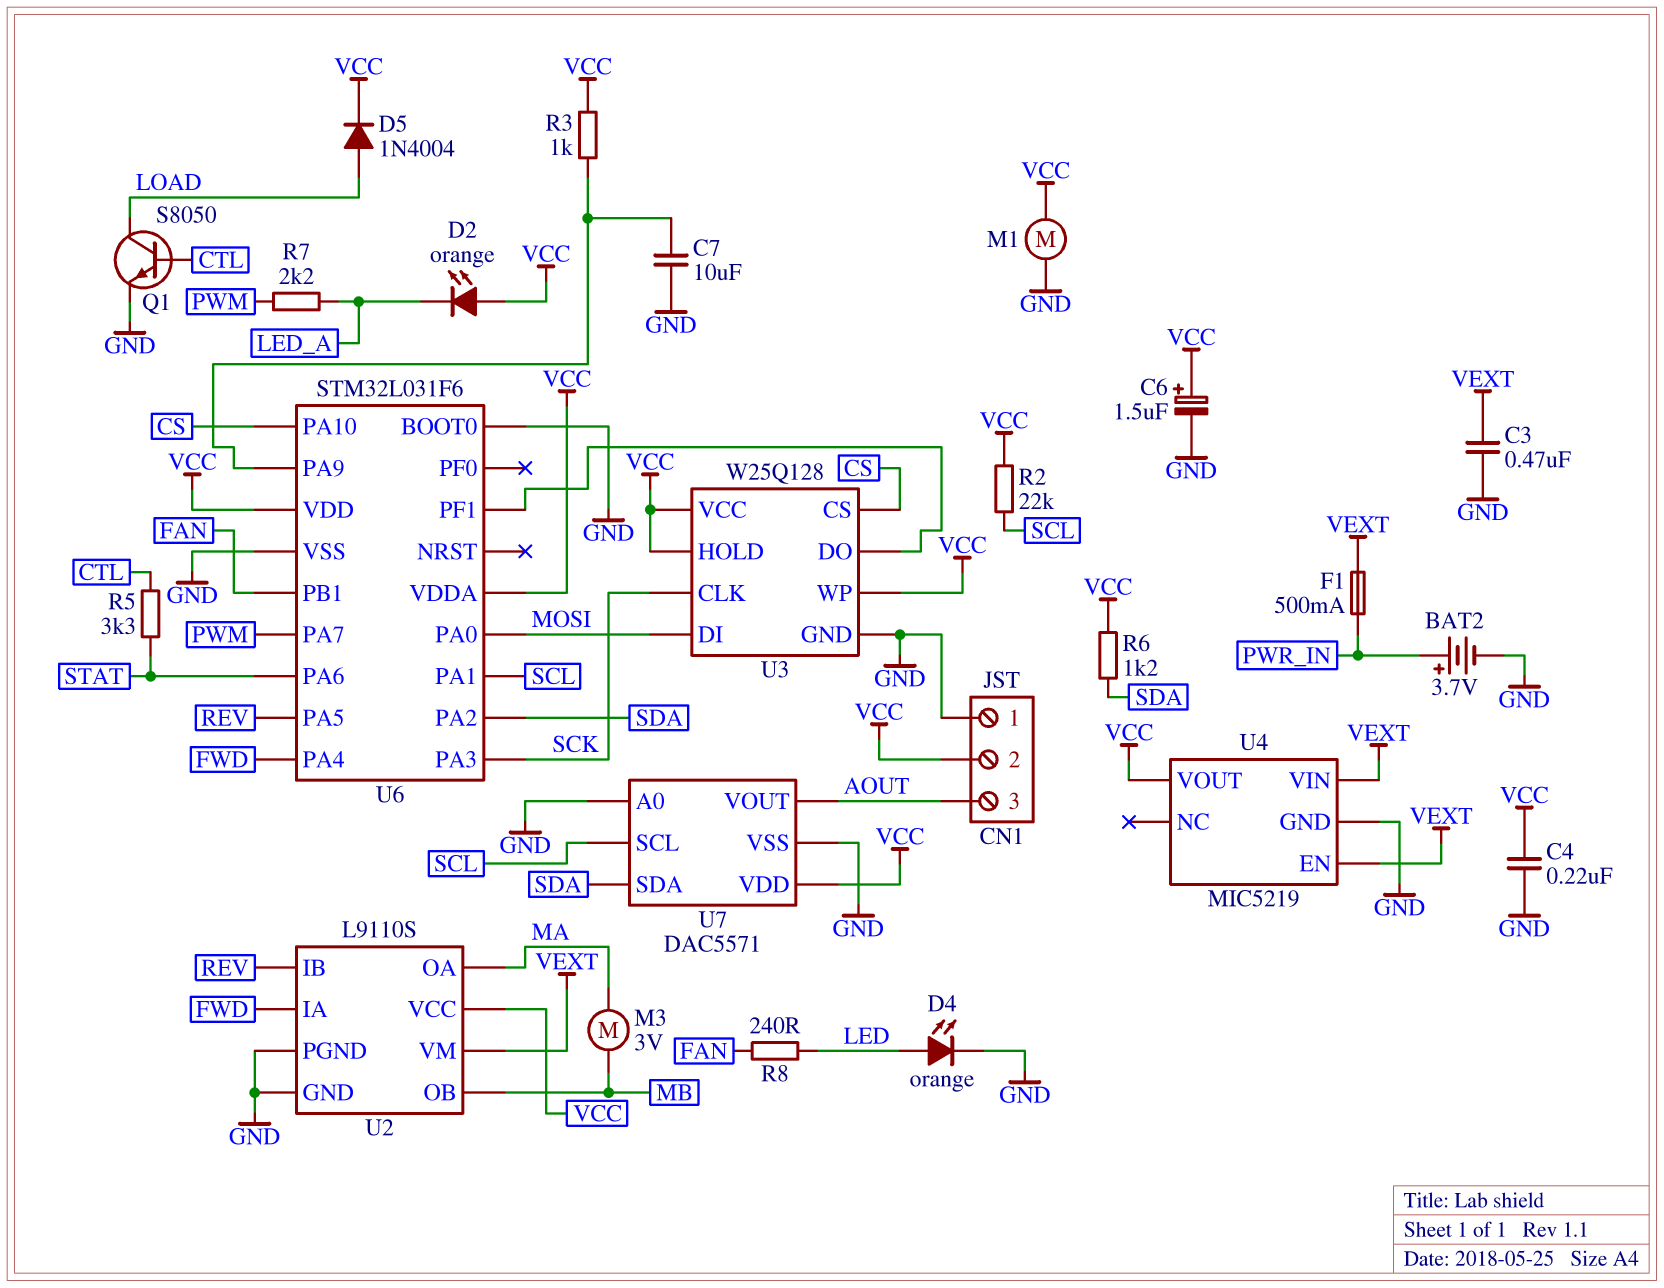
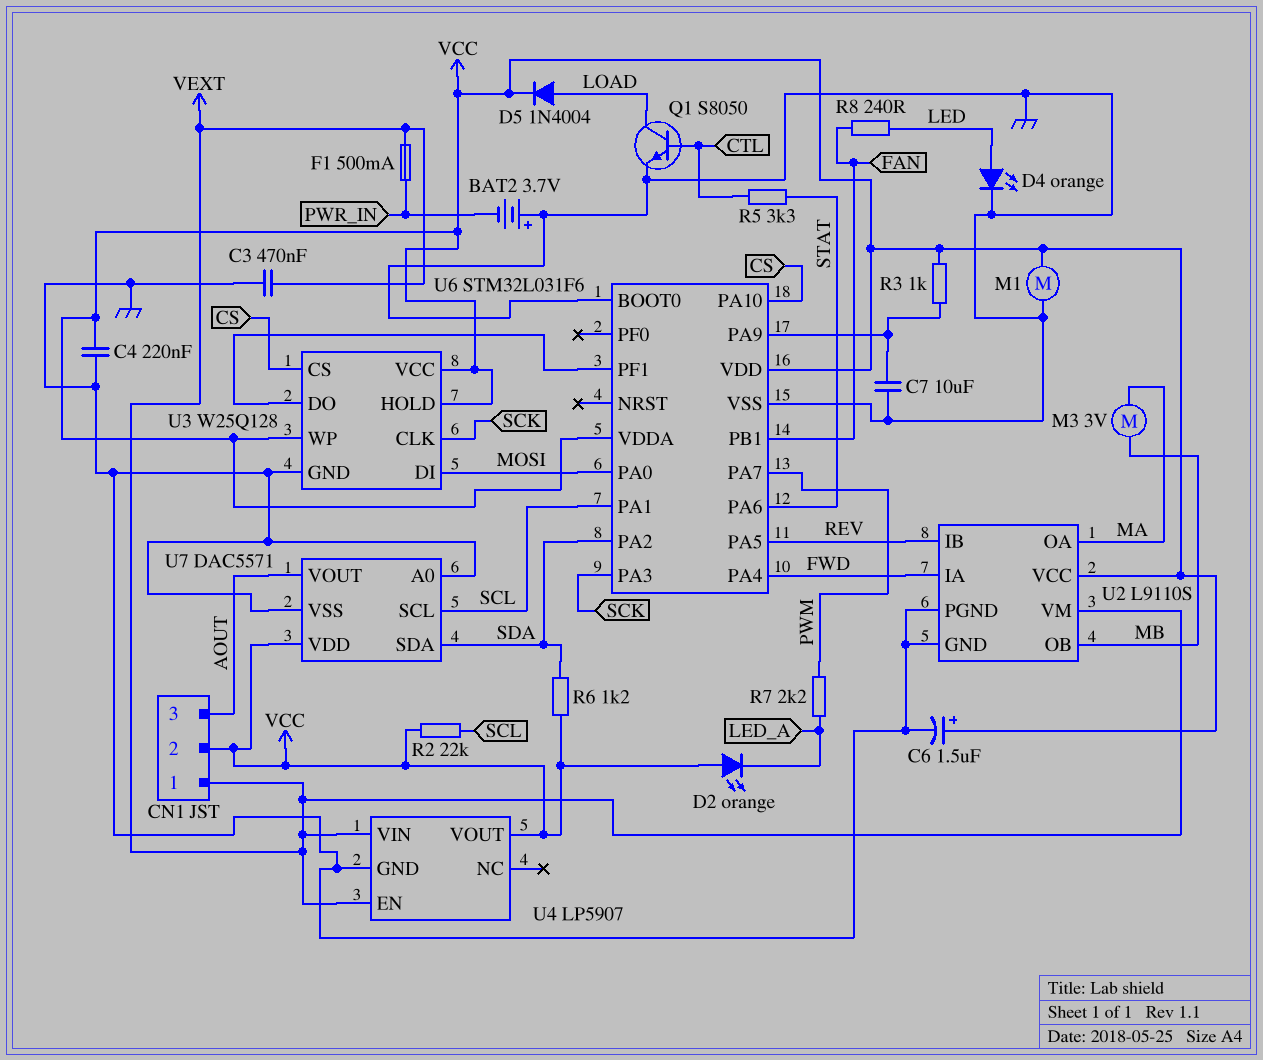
BAT2: 3.7V (plus PWR_IN, minus GND) -> 3.7V (plus GND, minus PWR_IN)
CN1 pin 1: GND -> VEXT
U4: MIC5219 -> LP5907

